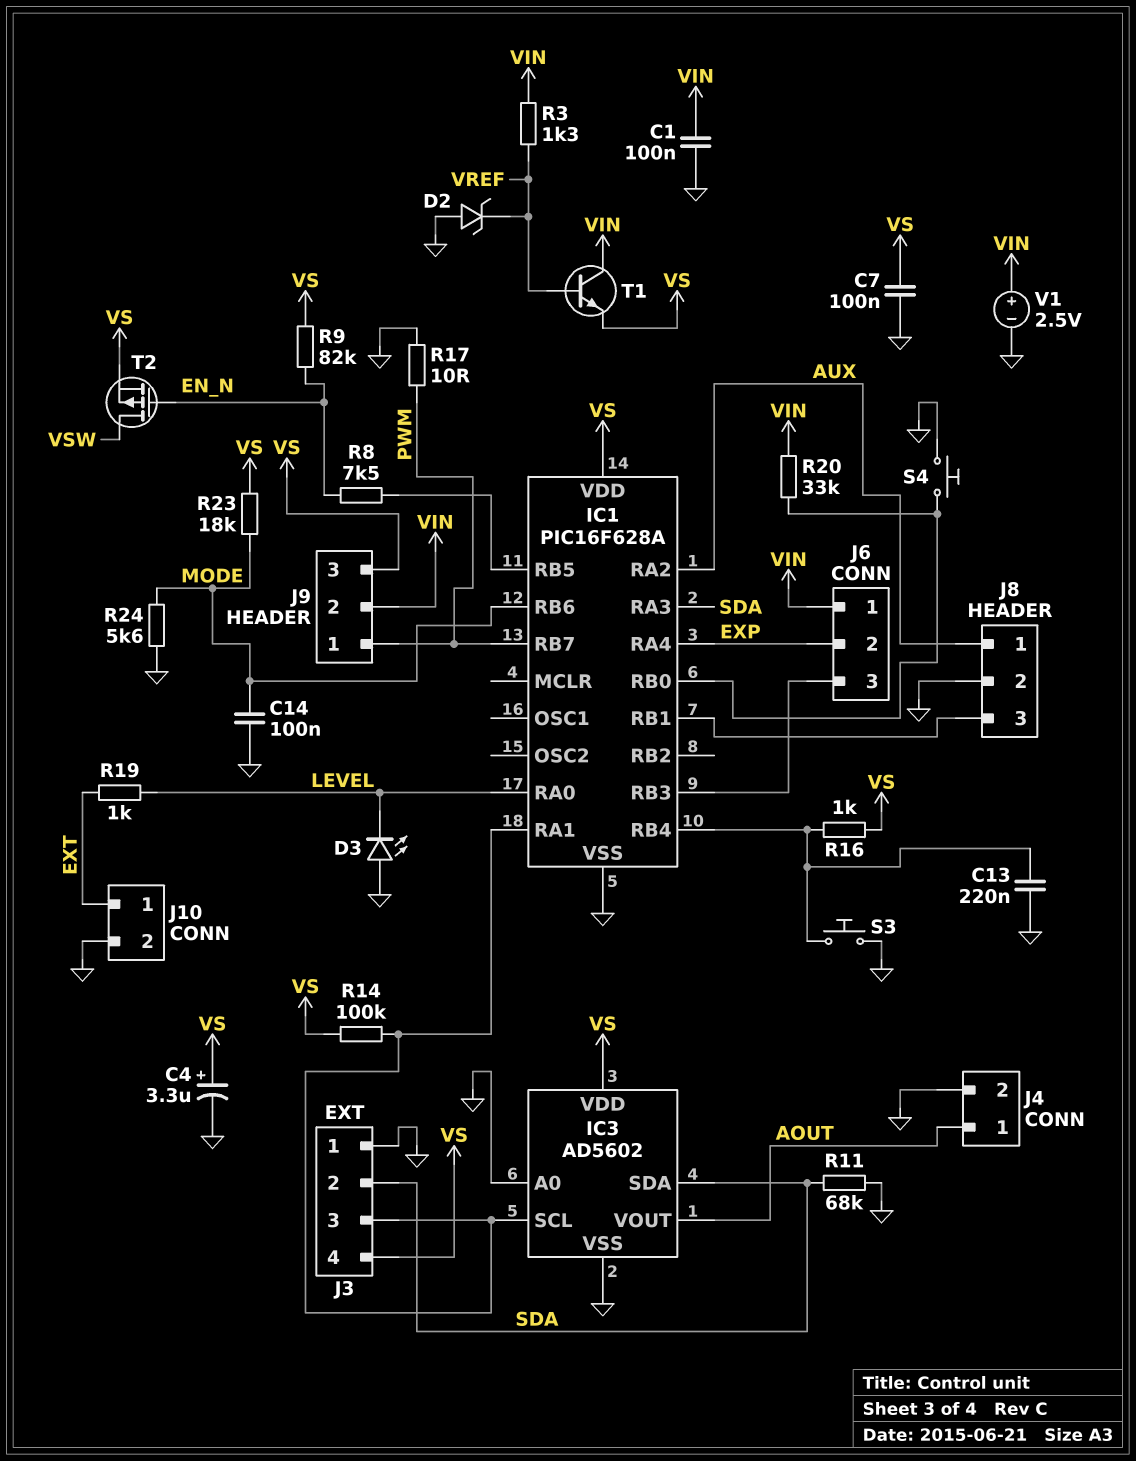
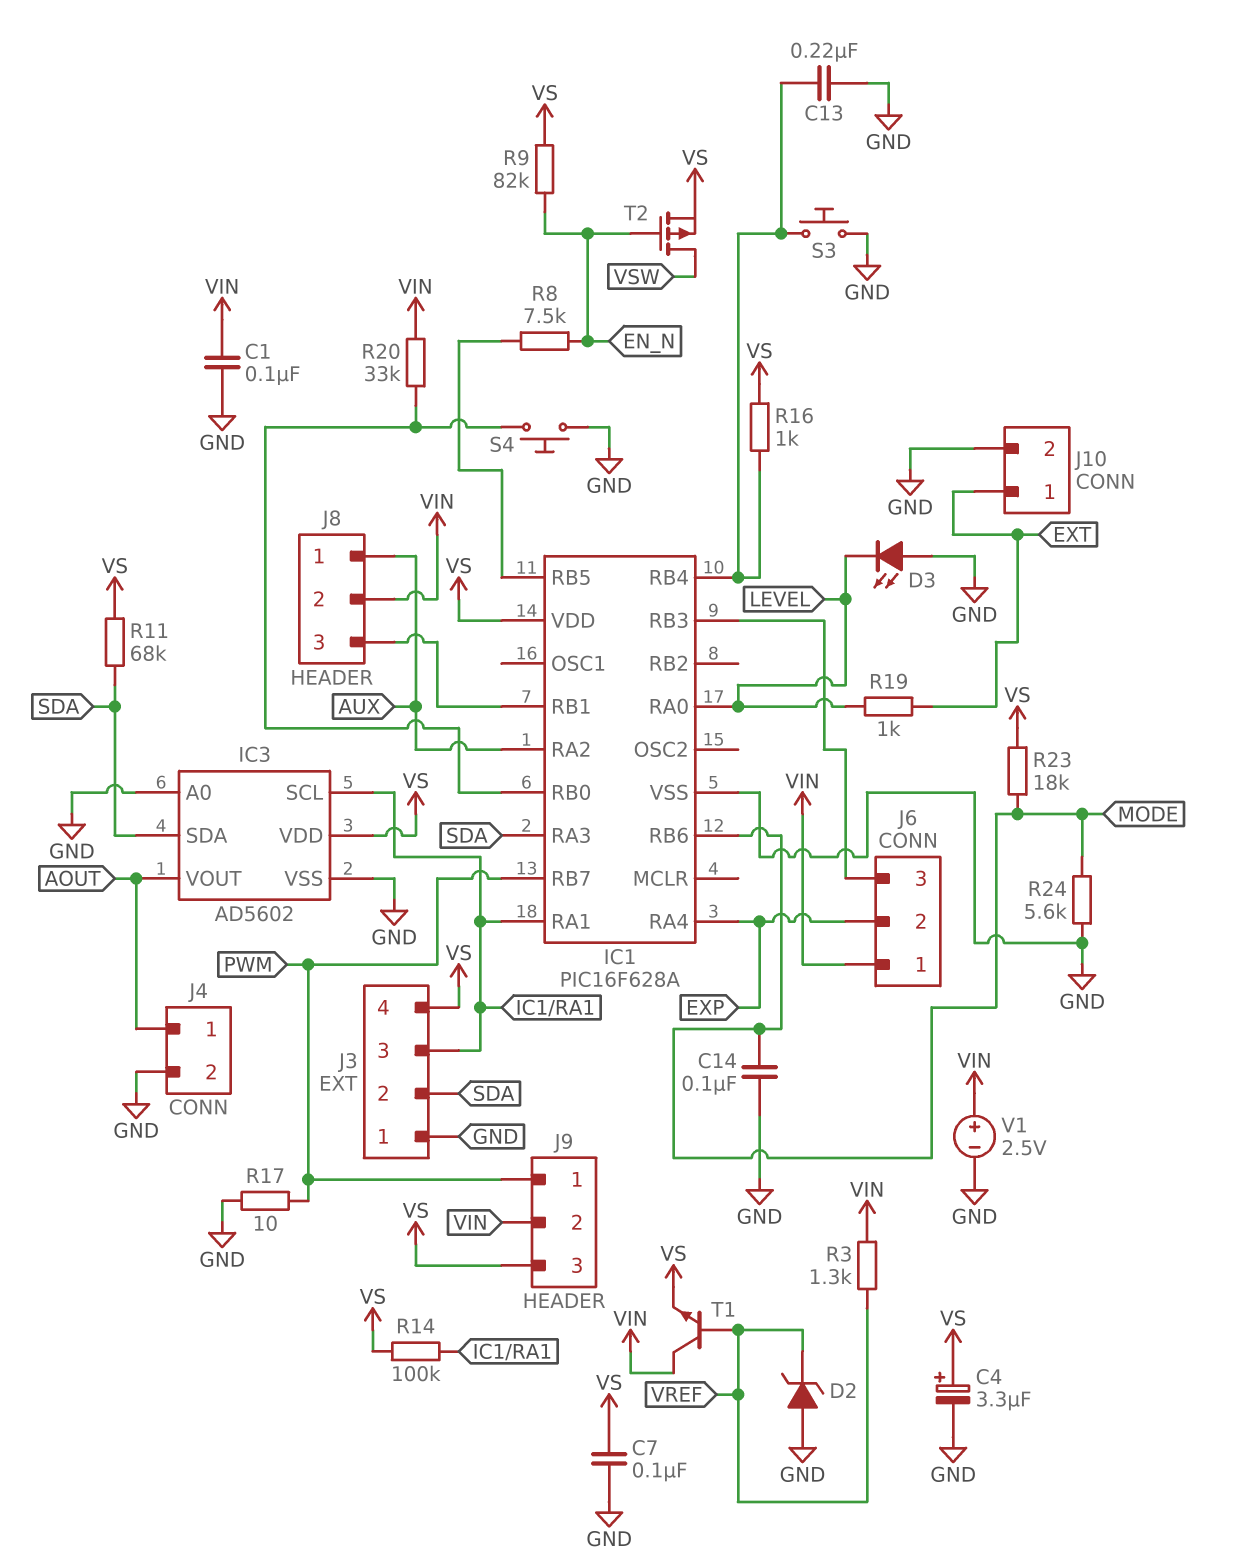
J8 pin 2: GND -> VIN
R11: 68k (GND, SDA) -> 68k (SDA, VS)

